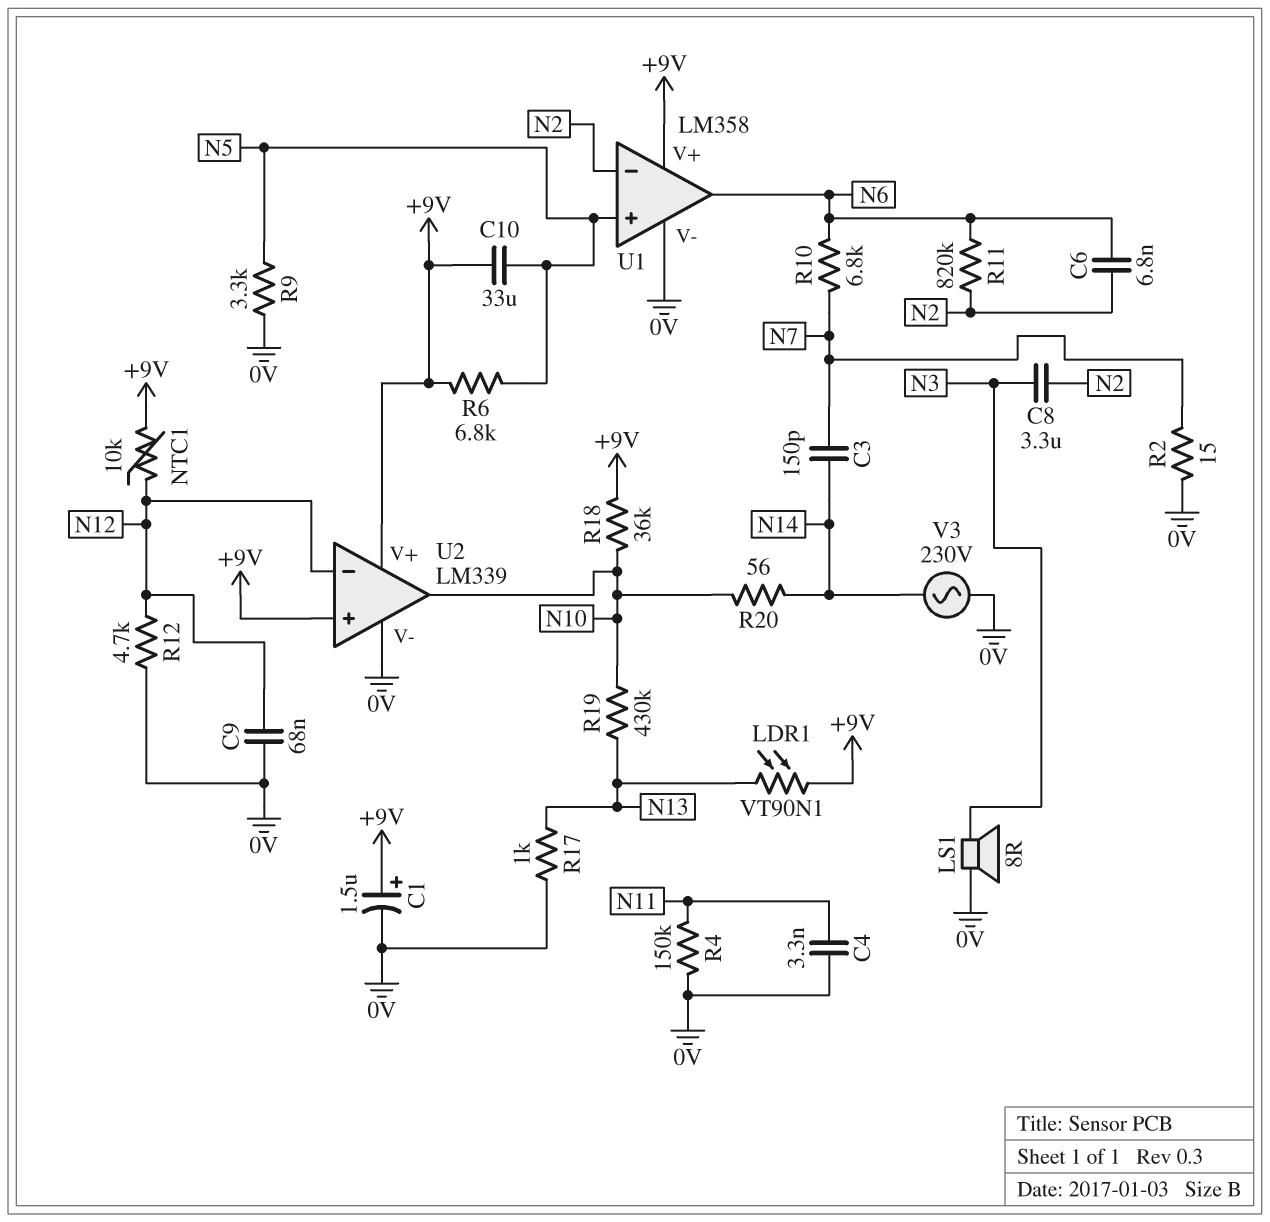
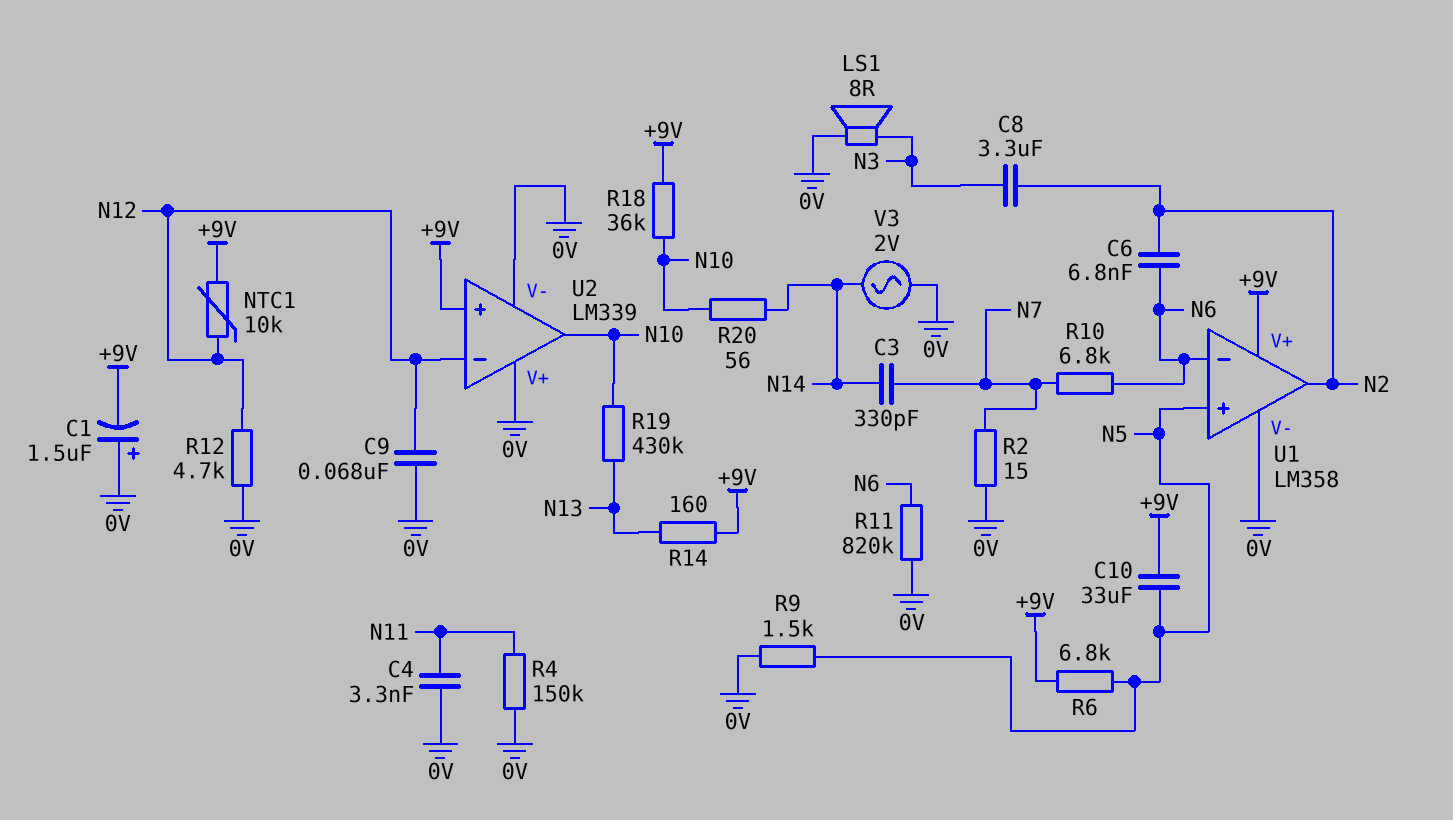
C1: 1.5uF (plus +9V, minus 0V) -> 1.5uF (plus 0V, minus +9V)
C3: 150pF (N7, N14) -> 330pF (N7, N14)
LDR1: VT90N1 (+9V, N13) -> none
R9: 3.3k (0V, N5) -> 1.5k (0V, N5)
R11: 820k (N2, N6) -> 820k (0V, N6)
R14: none -> 160 (+9V, N13)
R17: 1k (0V, N13) -> none
U1 pin in-: N2 -> N6
U1 pin out: N6 -> N2
U2 pin V+: +9V -> 0V
V3: AC 230V (0V, N14) -> AC 2V (0V, N14)

